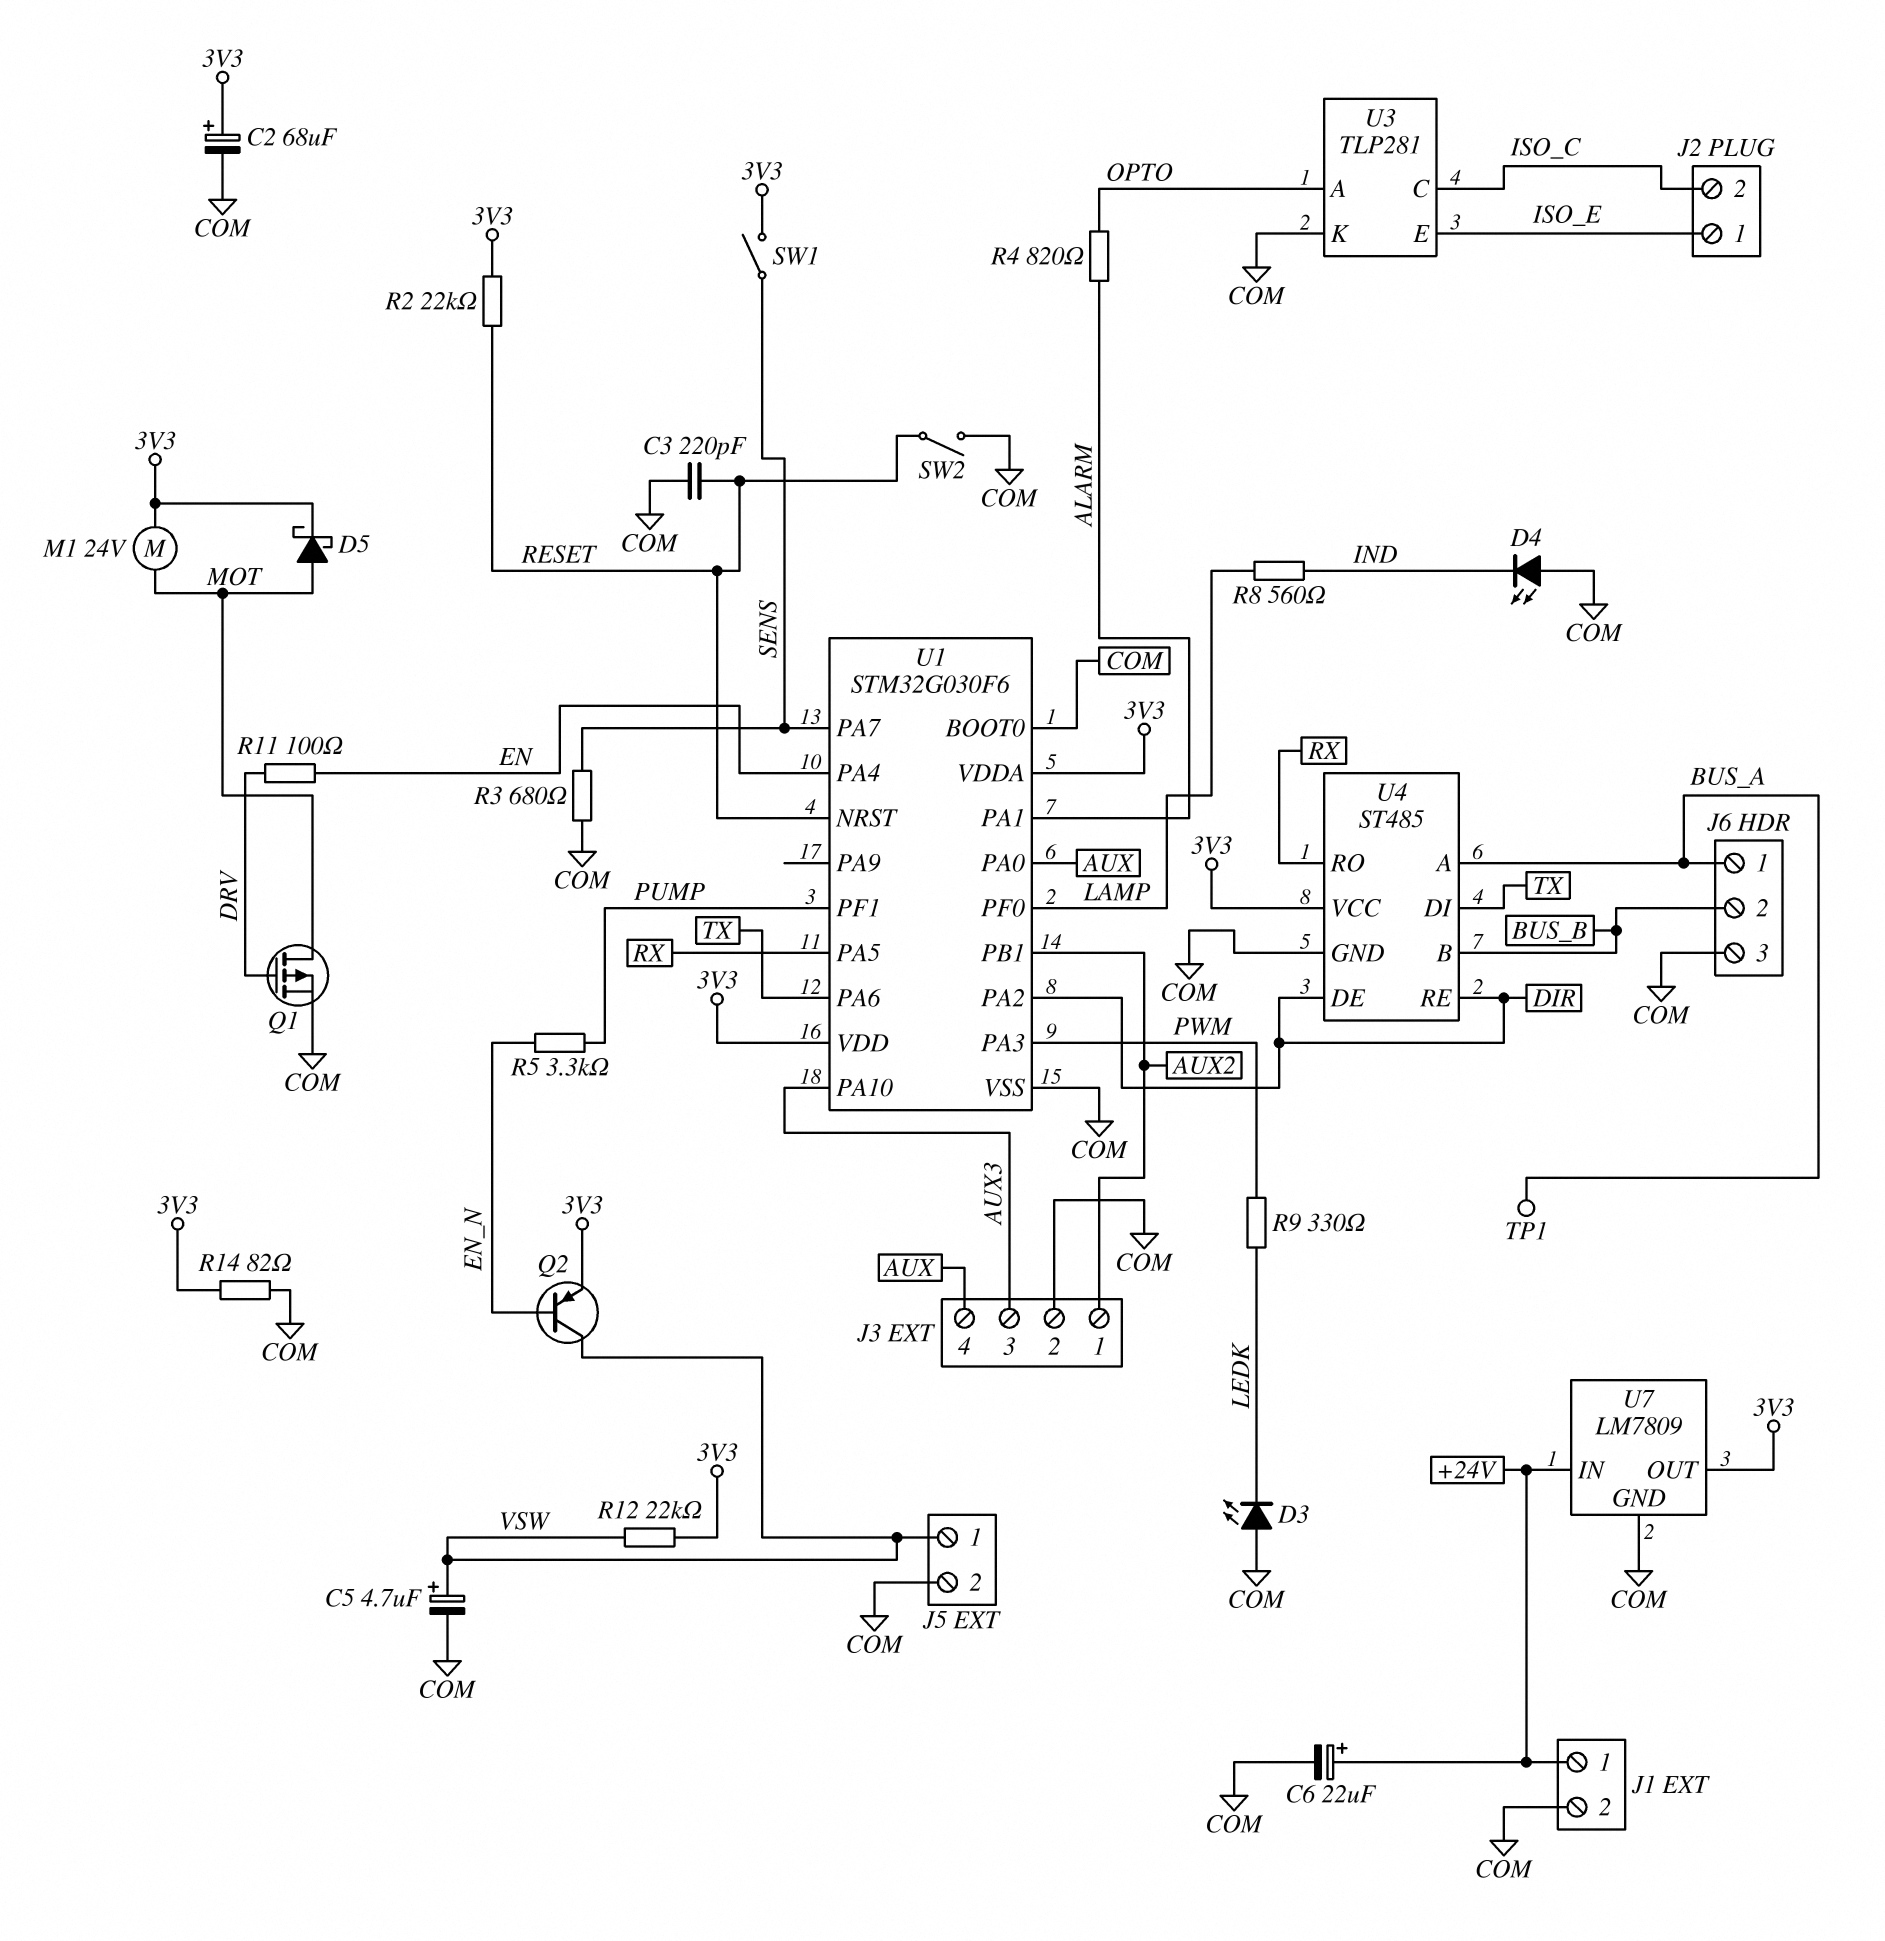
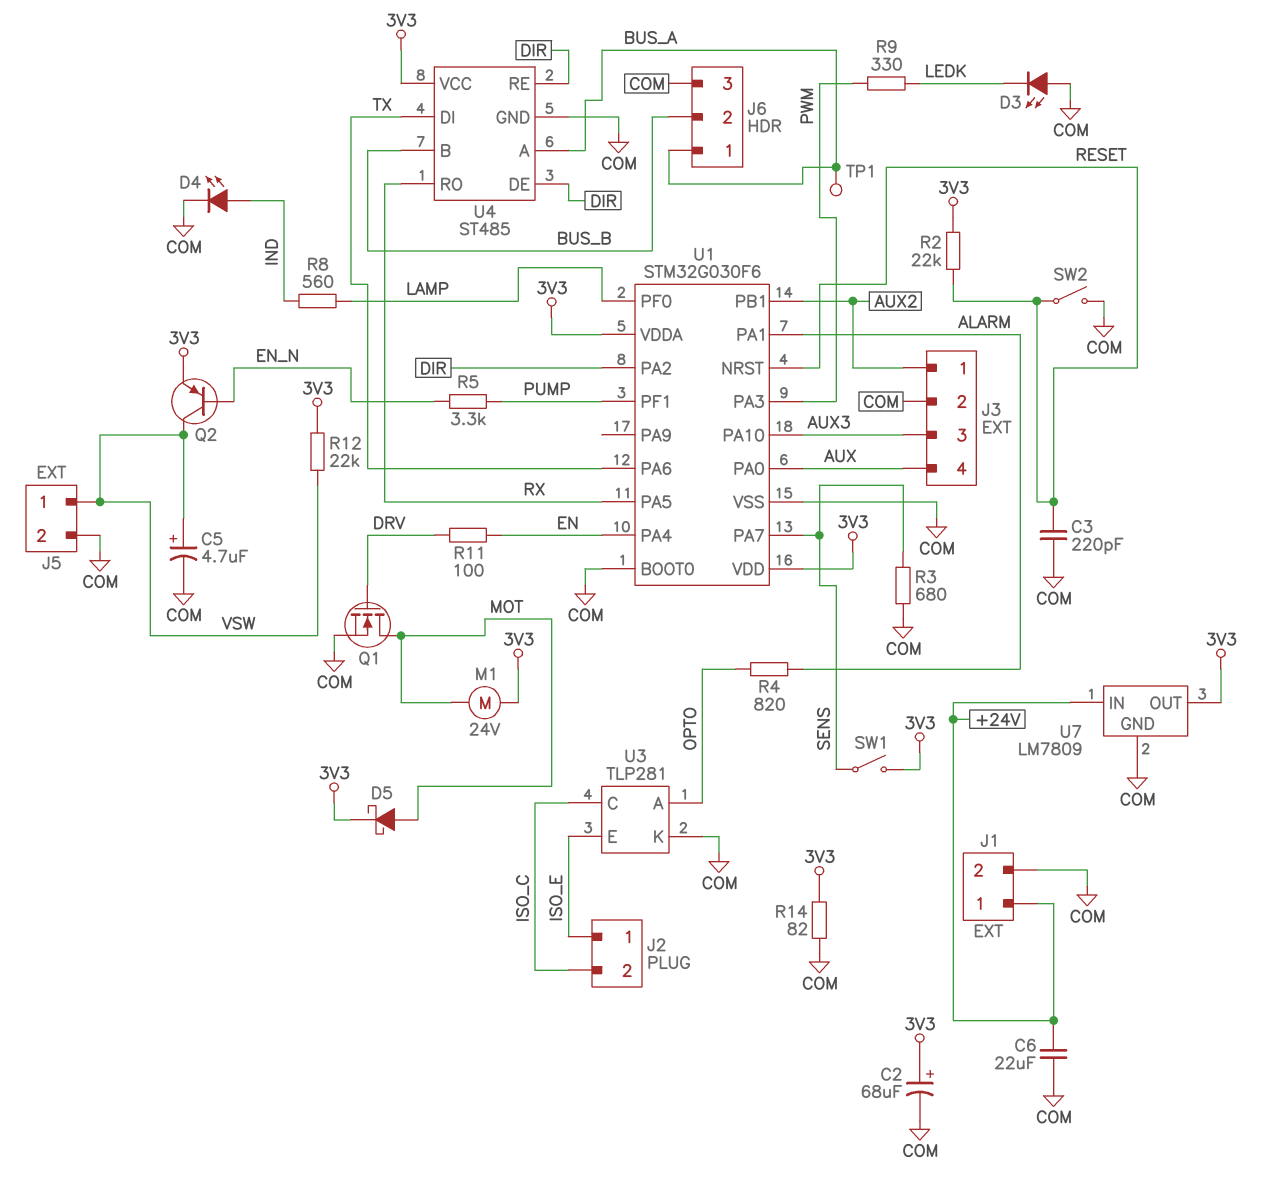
C6: 22uF (plus +24V, minus COM) -> 22uF (+24V, COM)
D4: LED (A COM, K IND) -> LED (A IND, K COM)
Q1: PMOS (G DRV, D MOT, S COM) -> NMOS (G DRV, D MOT, S COM)

